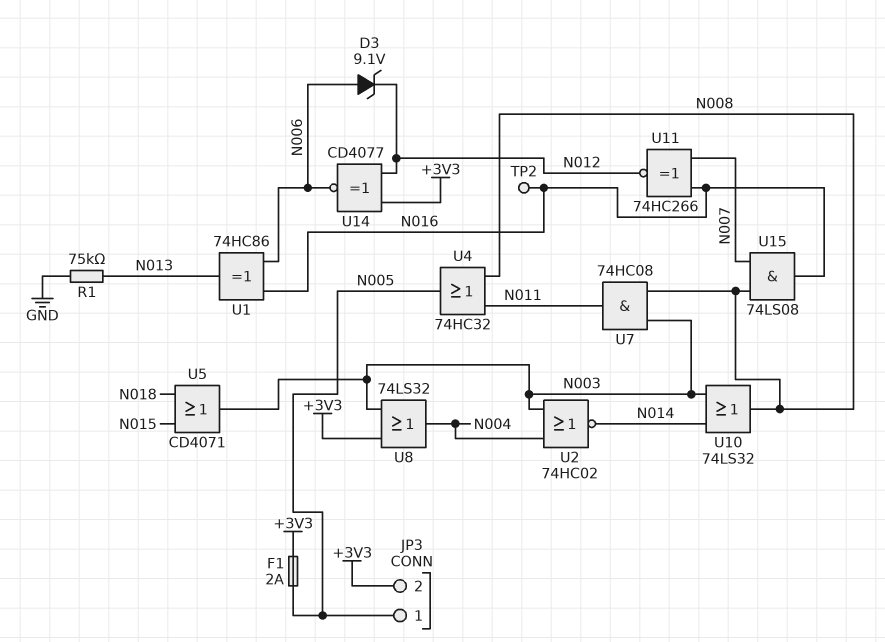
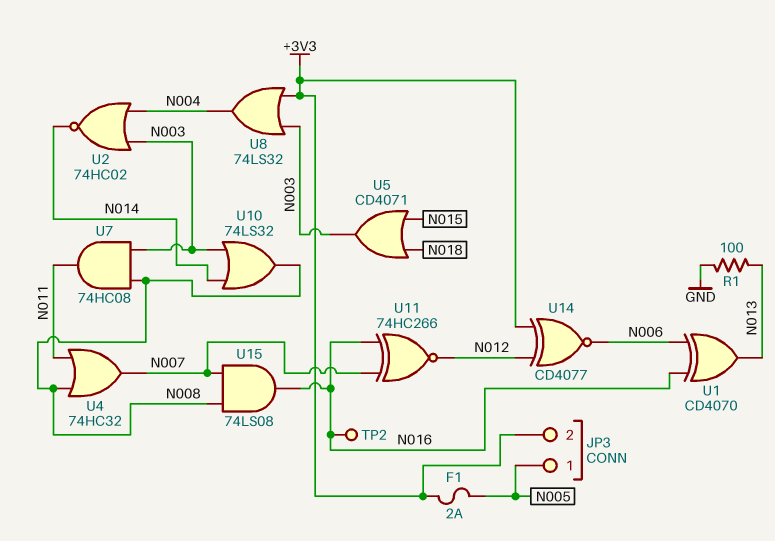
D3: zener 9.1V (A N006, K N012) -> none
R1: 75k (GND, N013) -> 100 (GND, N013)
U1: XOR 74HC86 (in N006, in N016, out N013) -> XOR CD4070 (in N006, in N016, out N013)
U4: OR 74HC32 (in N008, in N011, out N005) -> OR 74HC32 (in N008, in N011, out N007)

